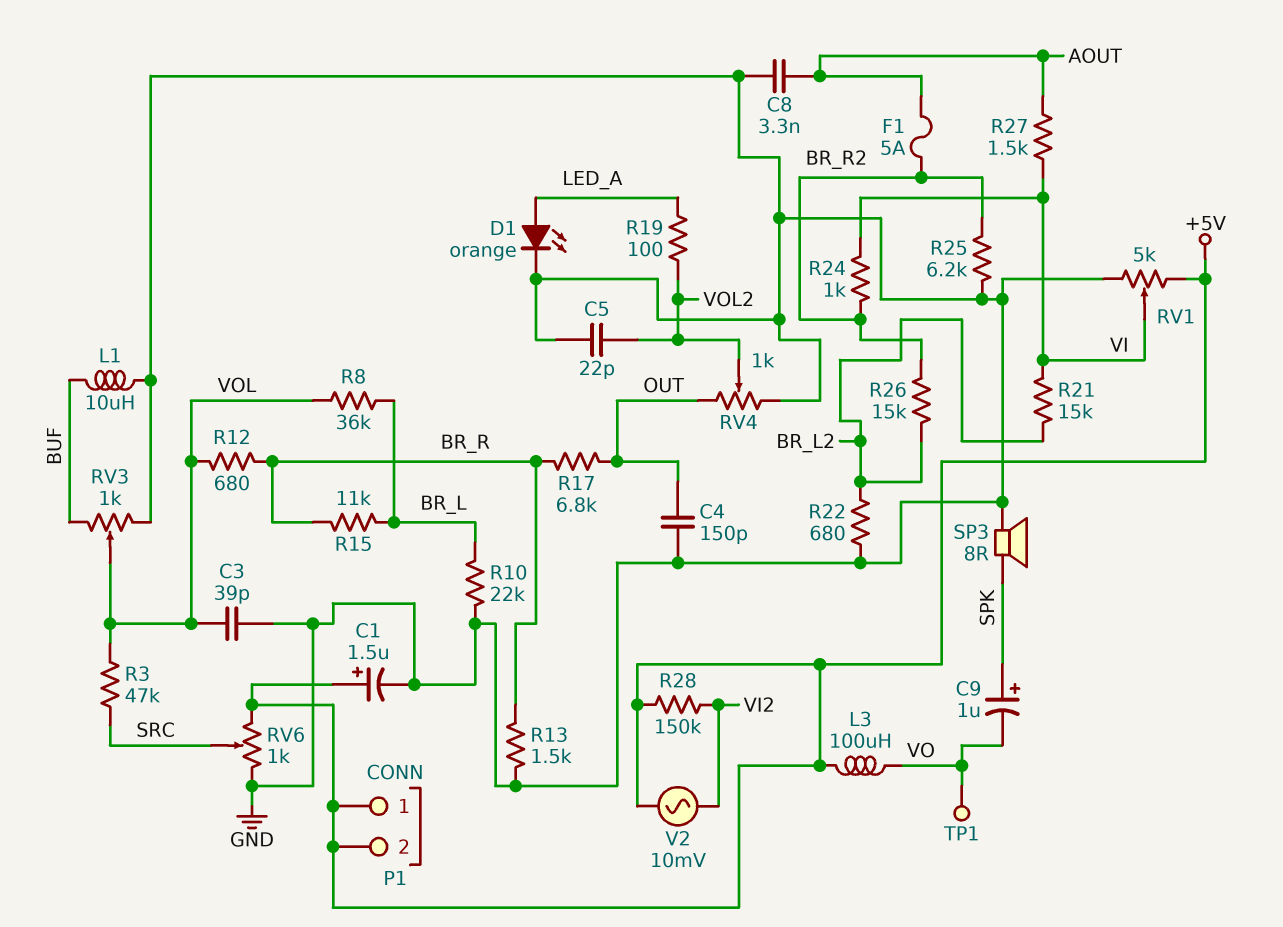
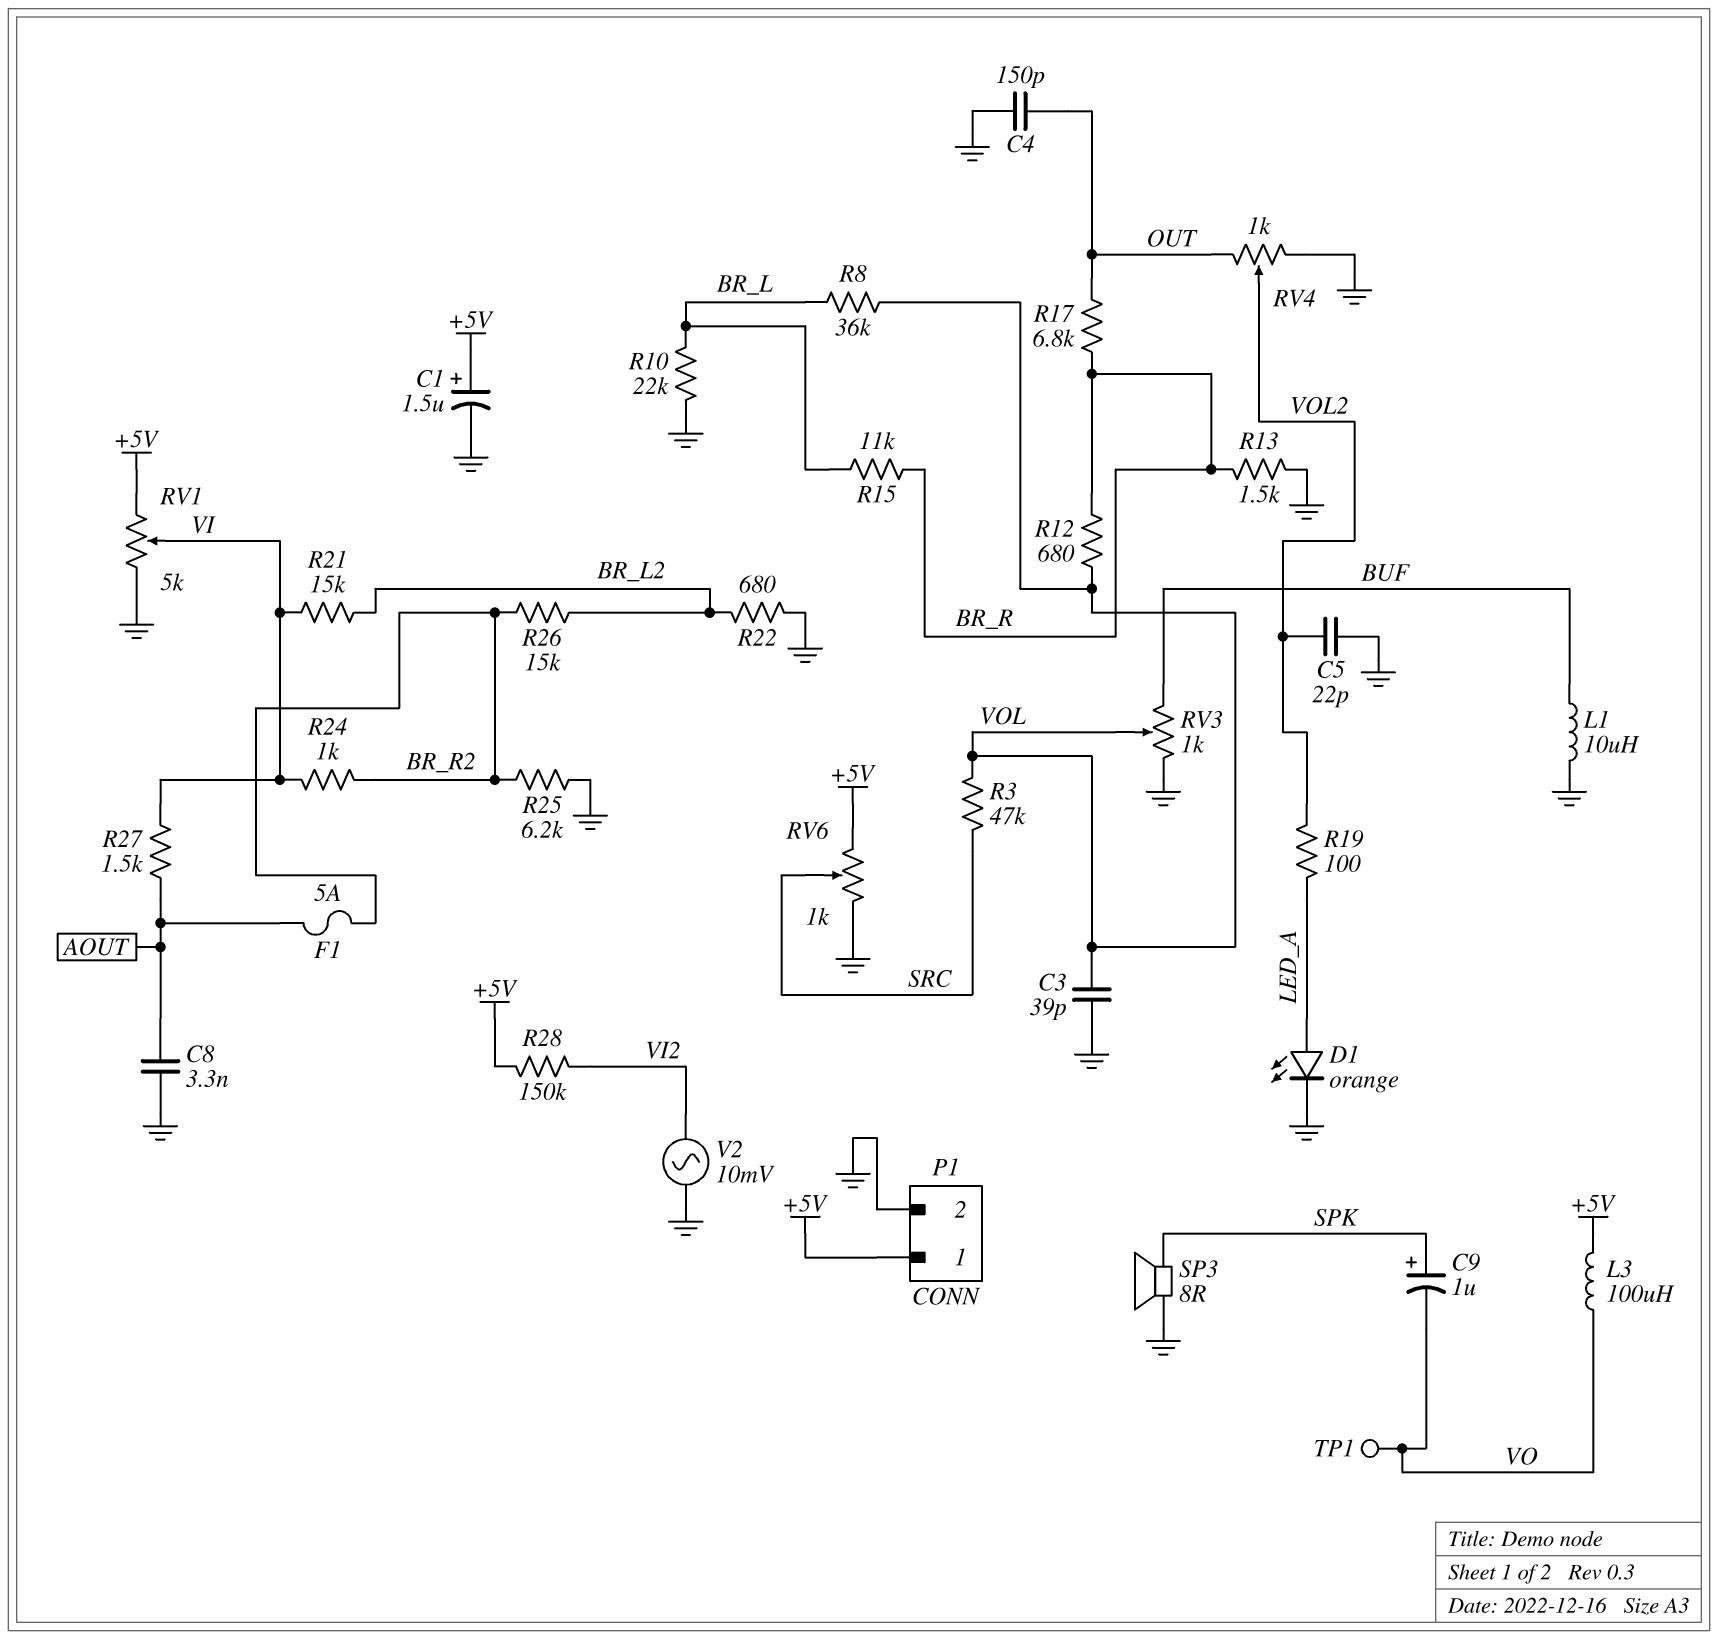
P1 pin 2: +5V -> GND
V2: AC 10mV (+5V, VI2) -> AC 10mV (GND, VI2)

